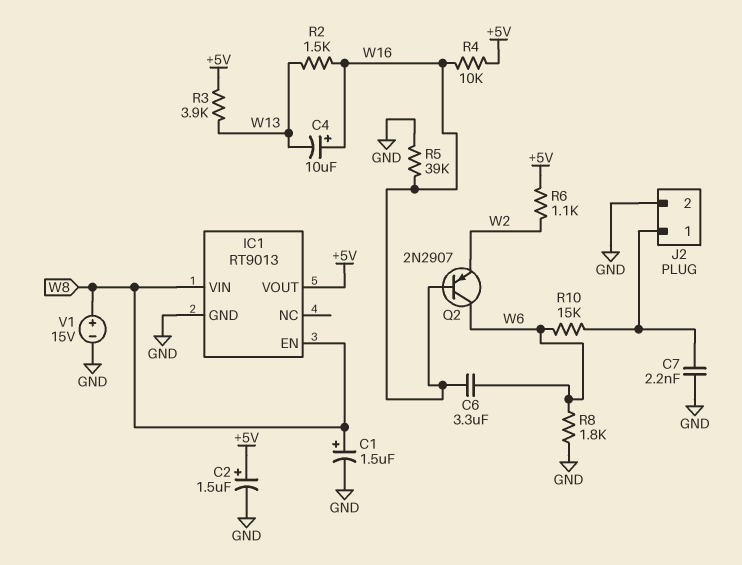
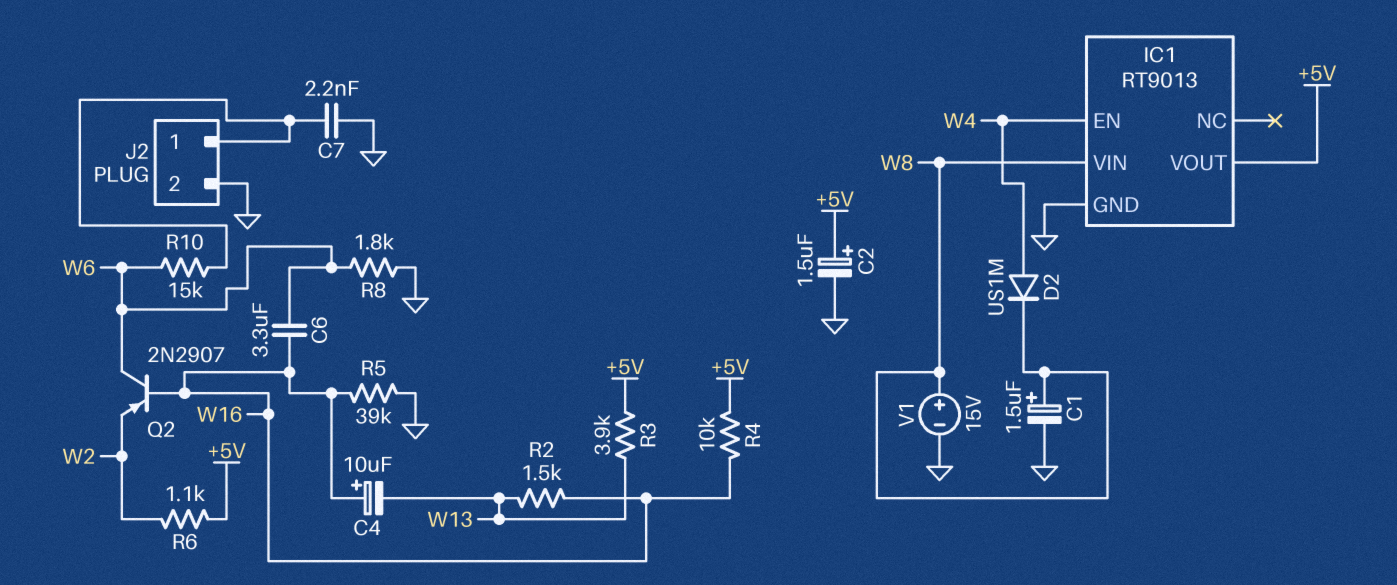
D2: none -> diode US1M (A W4, K W8)
IC1 pin EN: W8 -> W4

